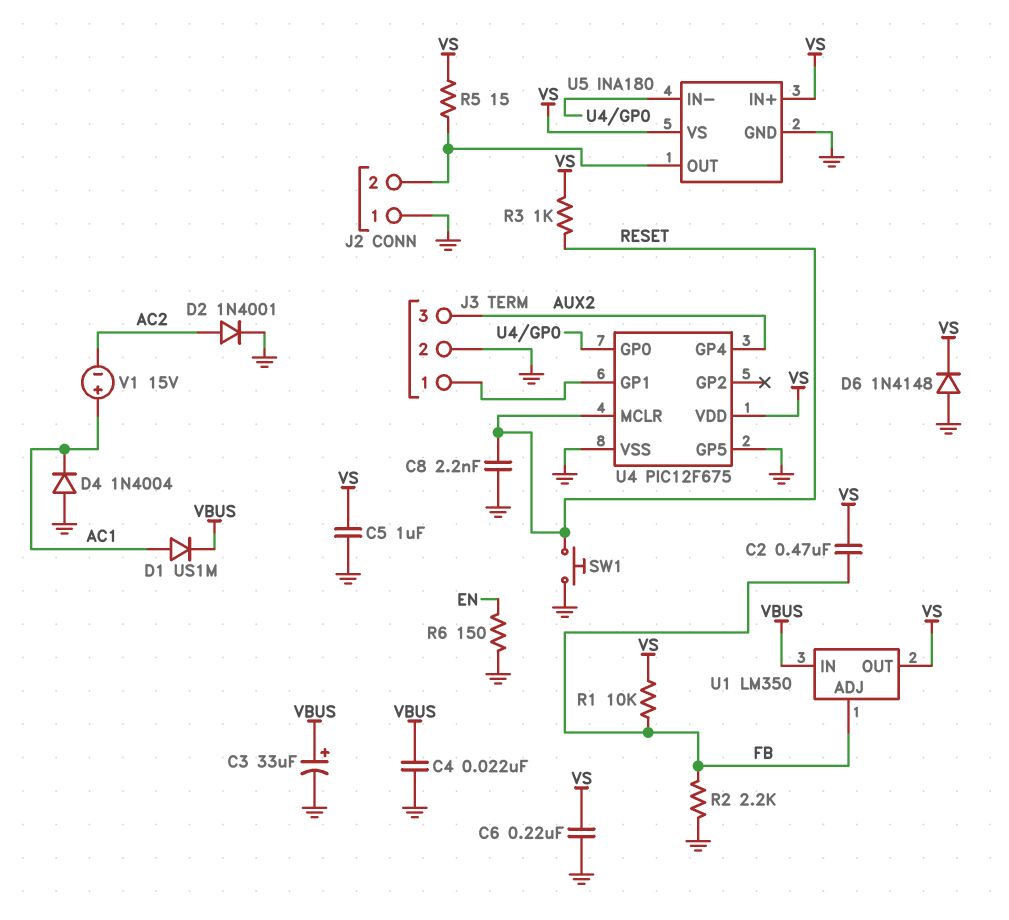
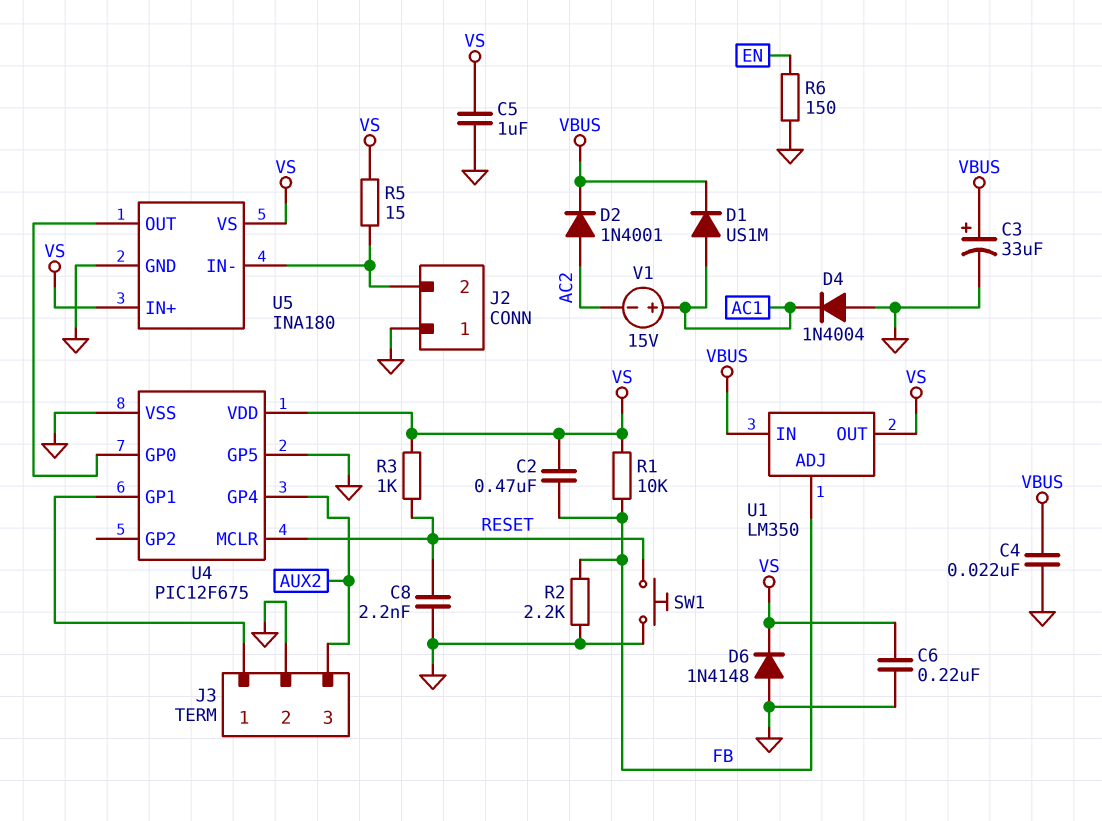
D2: diode 1N4001 (A AC2, K GND) -> diode 1N4001 (A AC2, K VBUS)
U5 pin IN-: U4/GP0 -> J2/2
U5 pin OUT: J2/2 -> U4/GP0

